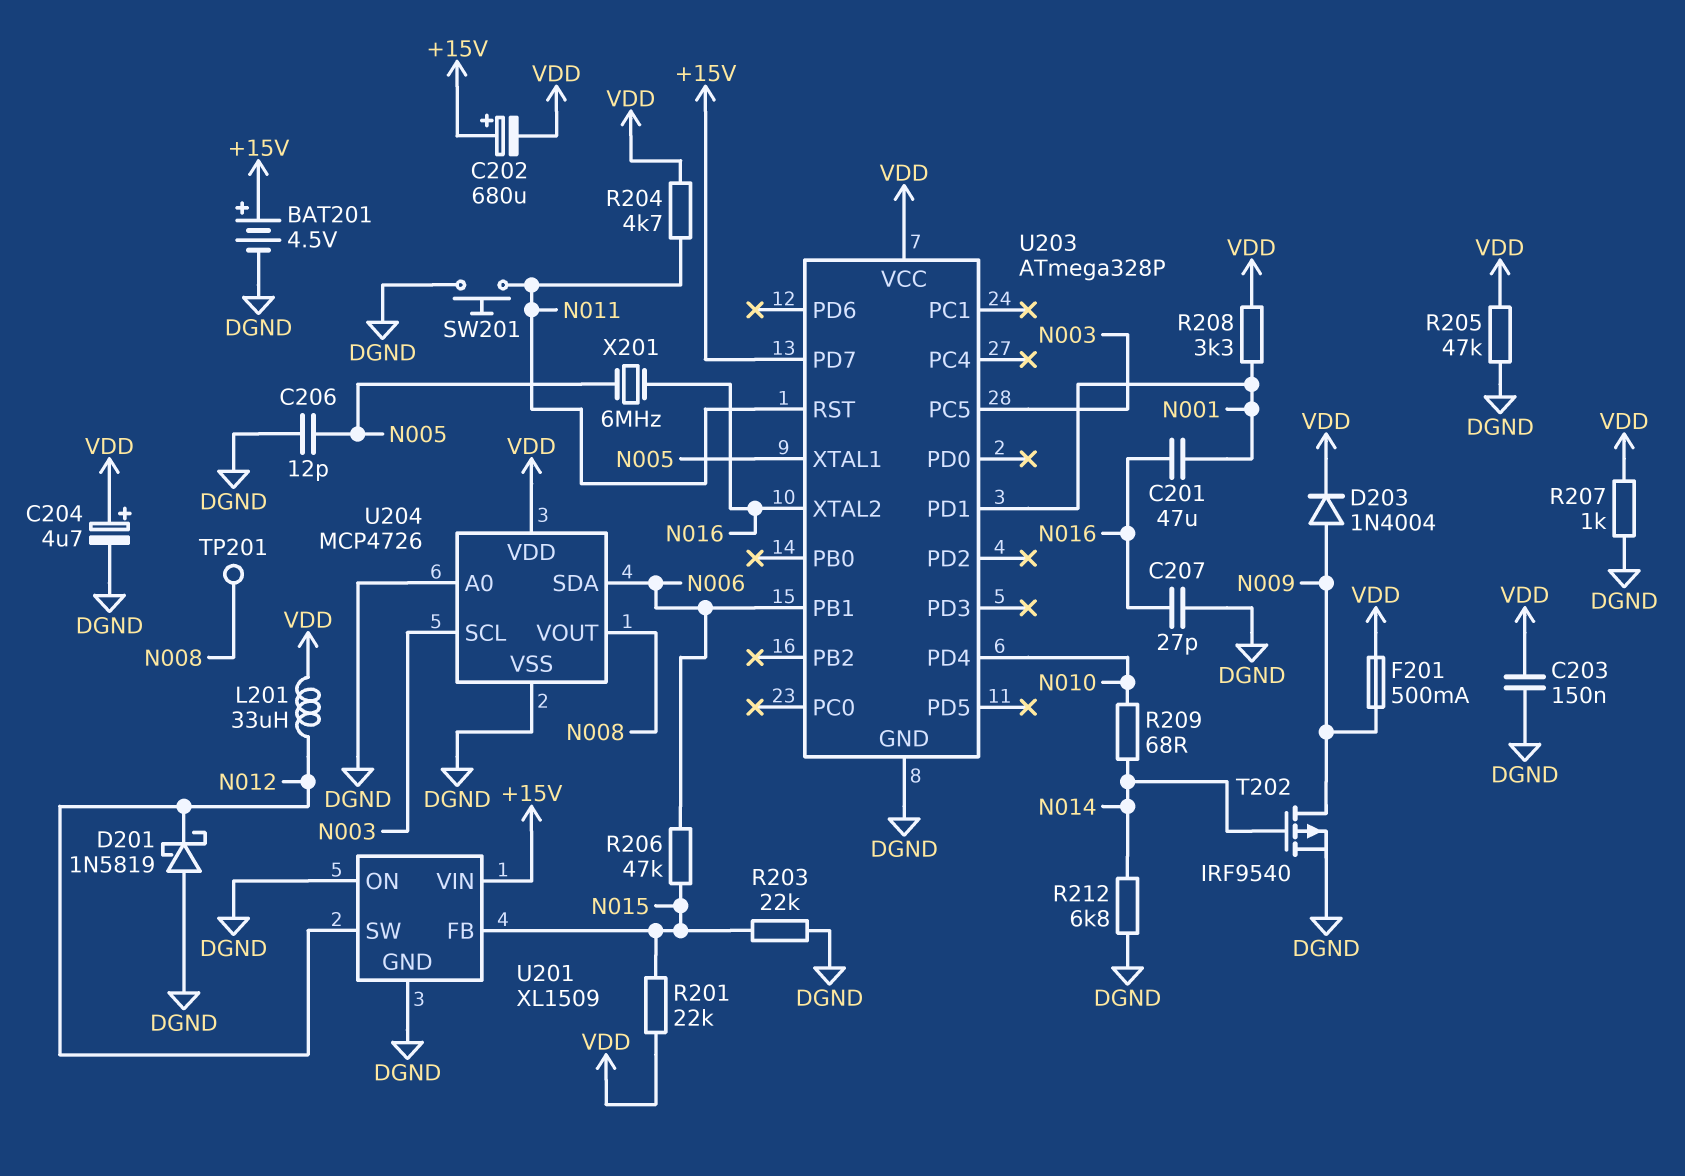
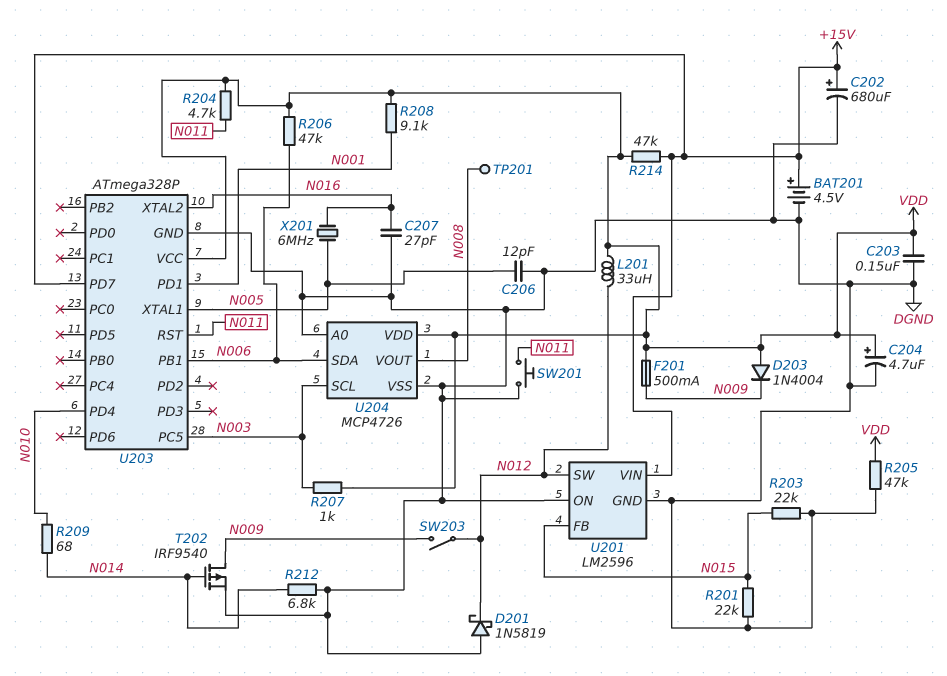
C201: 47uF (N001, N016) -> none
C202: 680uF (plus +15V, minus VDD) -> 680uF (plus +15V, minus DGND)
D203: diode 1N4004 (A N009, K VDD) -> diode 1N4004 (A VDD, K N009)
R201: 22k (N015, VDD) -> 22k (DGND, N015)
R206: 47k (N006, N015) -> 47k (N006, VDD)
R207: 1k (DGND, VDD) -> 1k (N003, VDD)
R208: 3.3k (N001, VDD) -> 9.1k (N001, VDD)
R214: none -> 47k (+15V, VDD)
SW203: none -> switch (N009, N012)
U201: XL1509 -> LM2596

